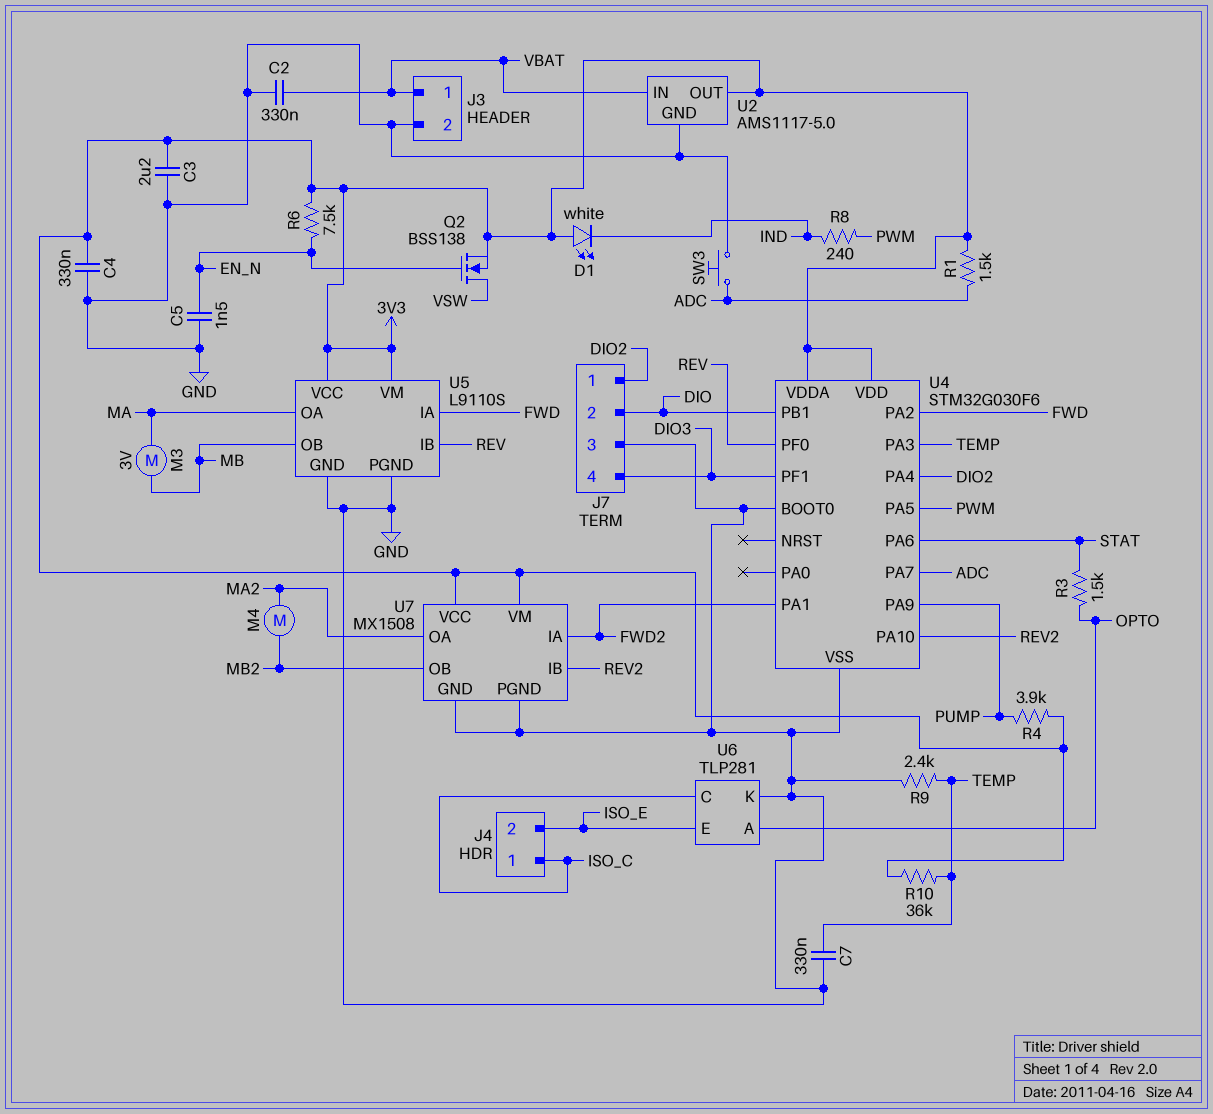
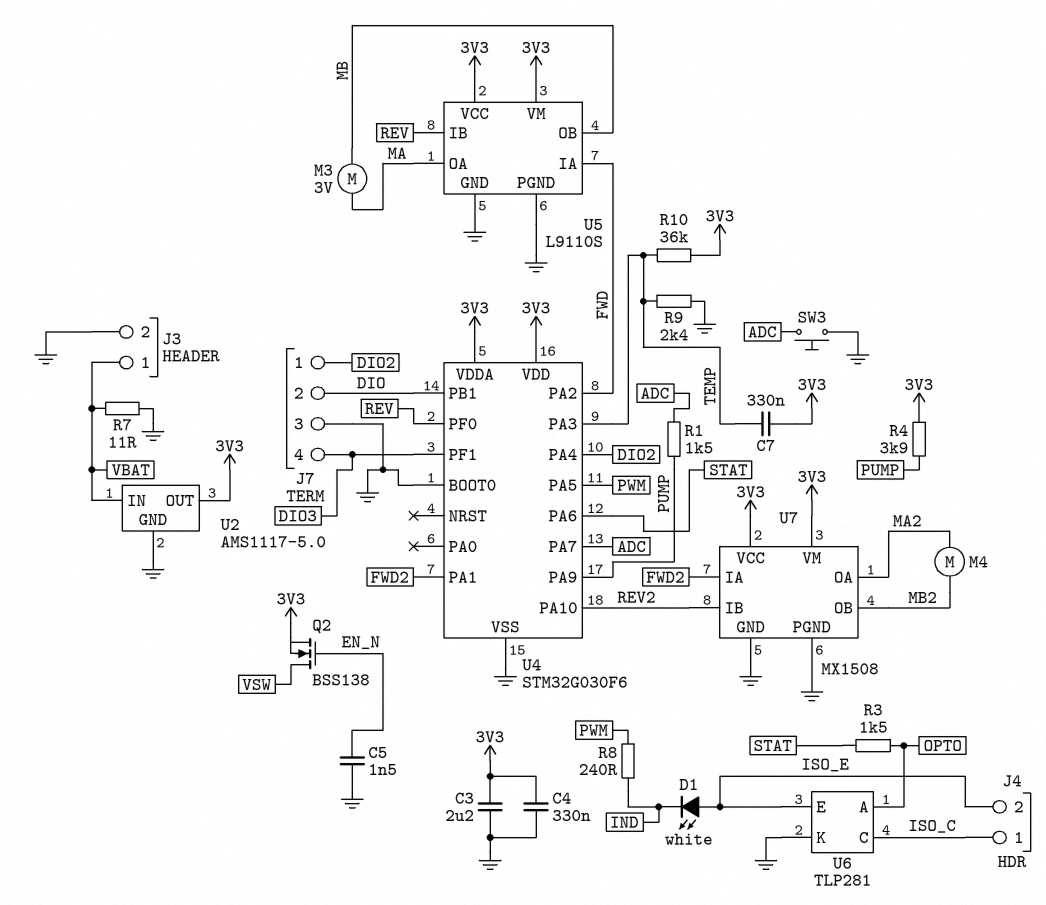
C2: 330nF (GND, VBAT) -> none
C7: 330nF (GND, TEMP) -> 330nF (3V3, TEMP)
D1: LED white (A 3V3, K IND) -> LED white (A ISO_E, K IND)
R1: 1.5k (3V3, ADC) -> 1.5k (ADC, PUMP)
R6: 7.5k (3V3, EN_N) -> none
R7: none -> 11 (GND, VBAT)

